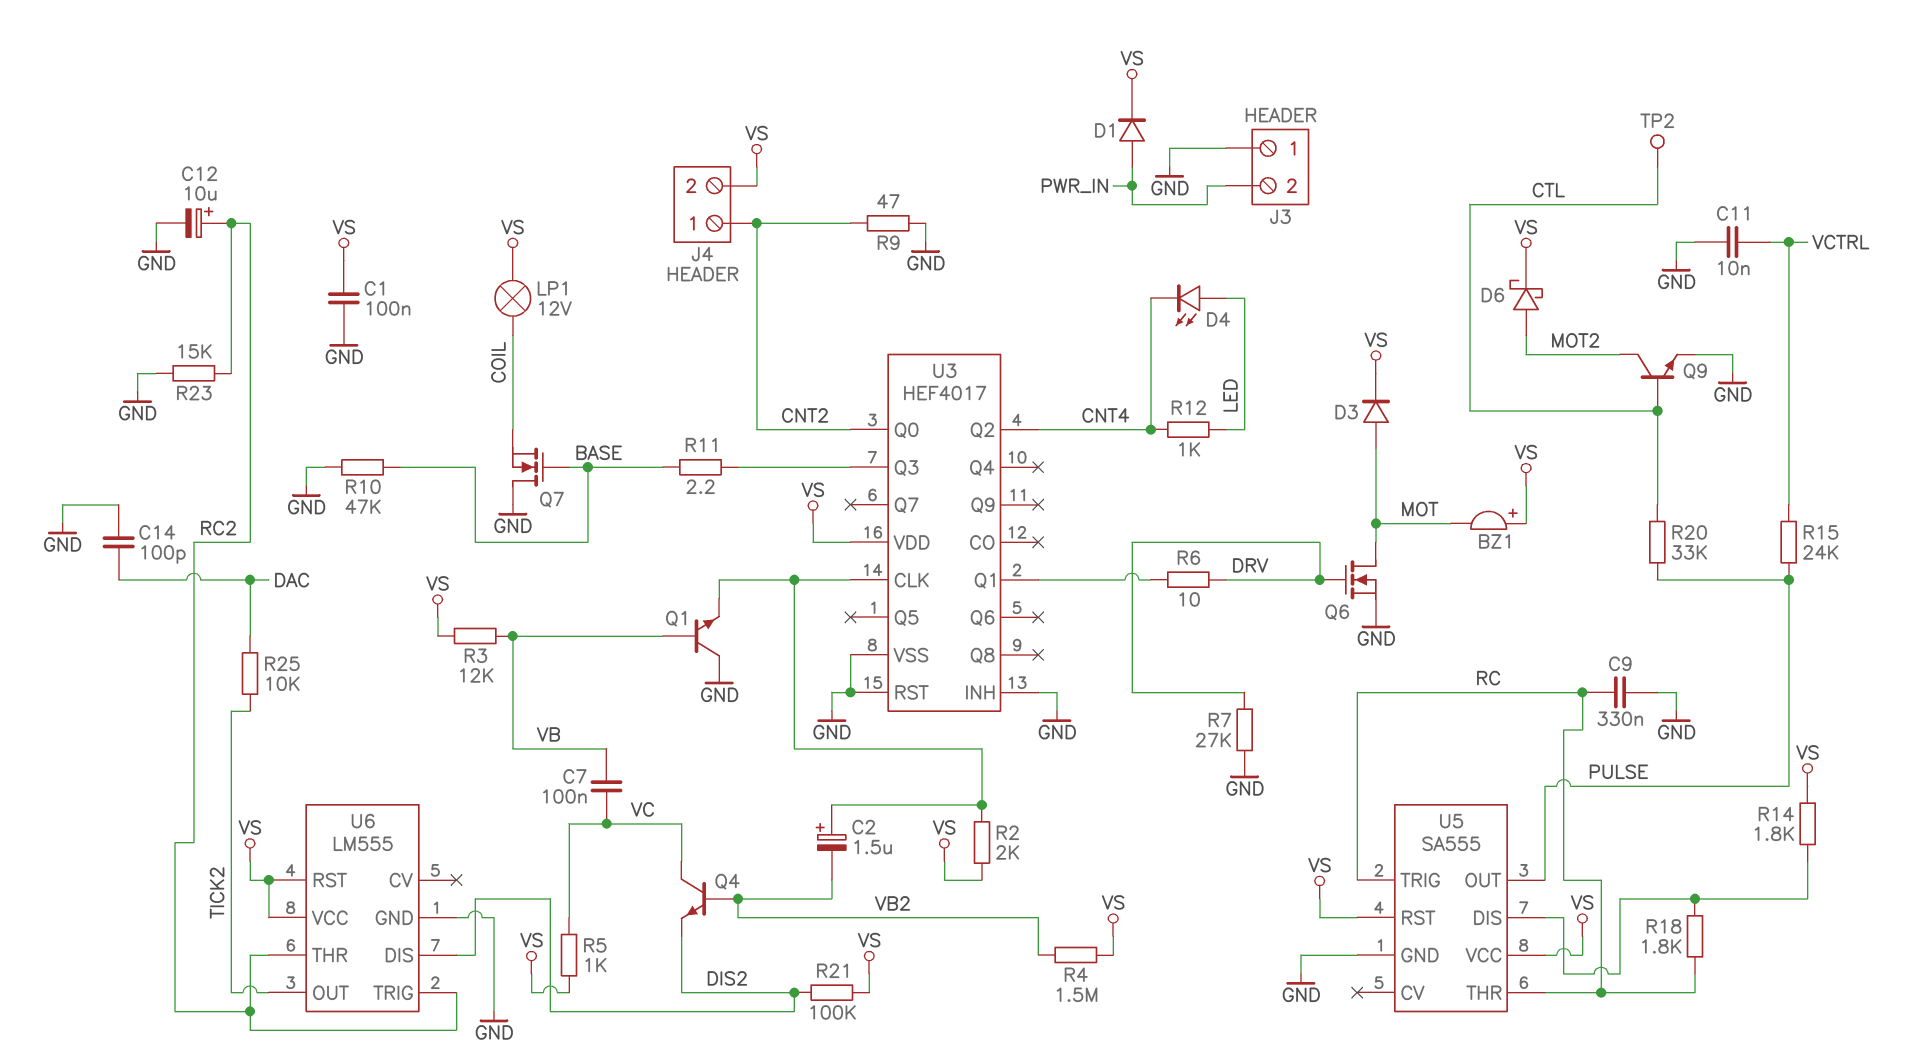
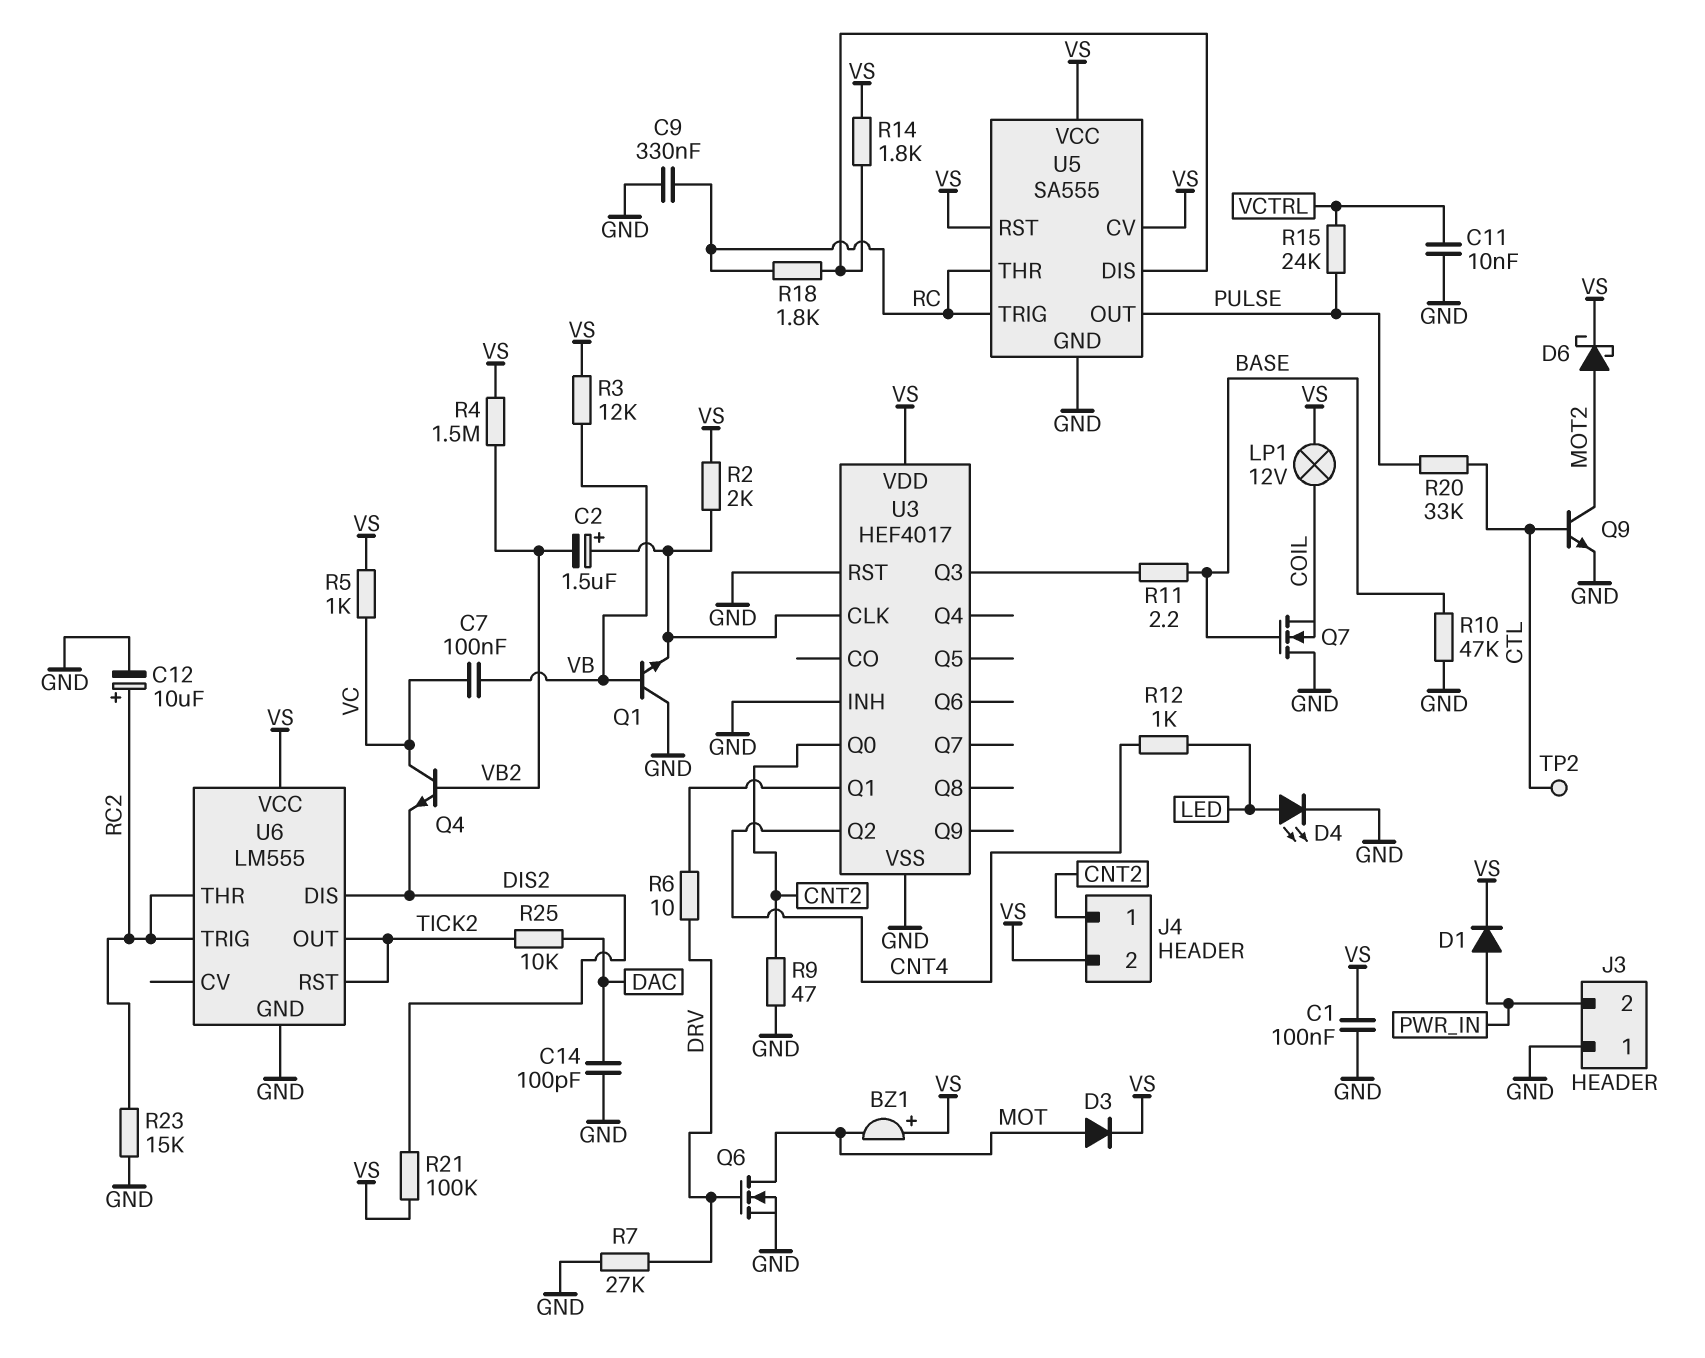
D4: LED (A LED, K CNT4) -> LED (A LED, K GND)
U5 pin CV: none -> VS
U6 pin RST: VS -> TICK2

